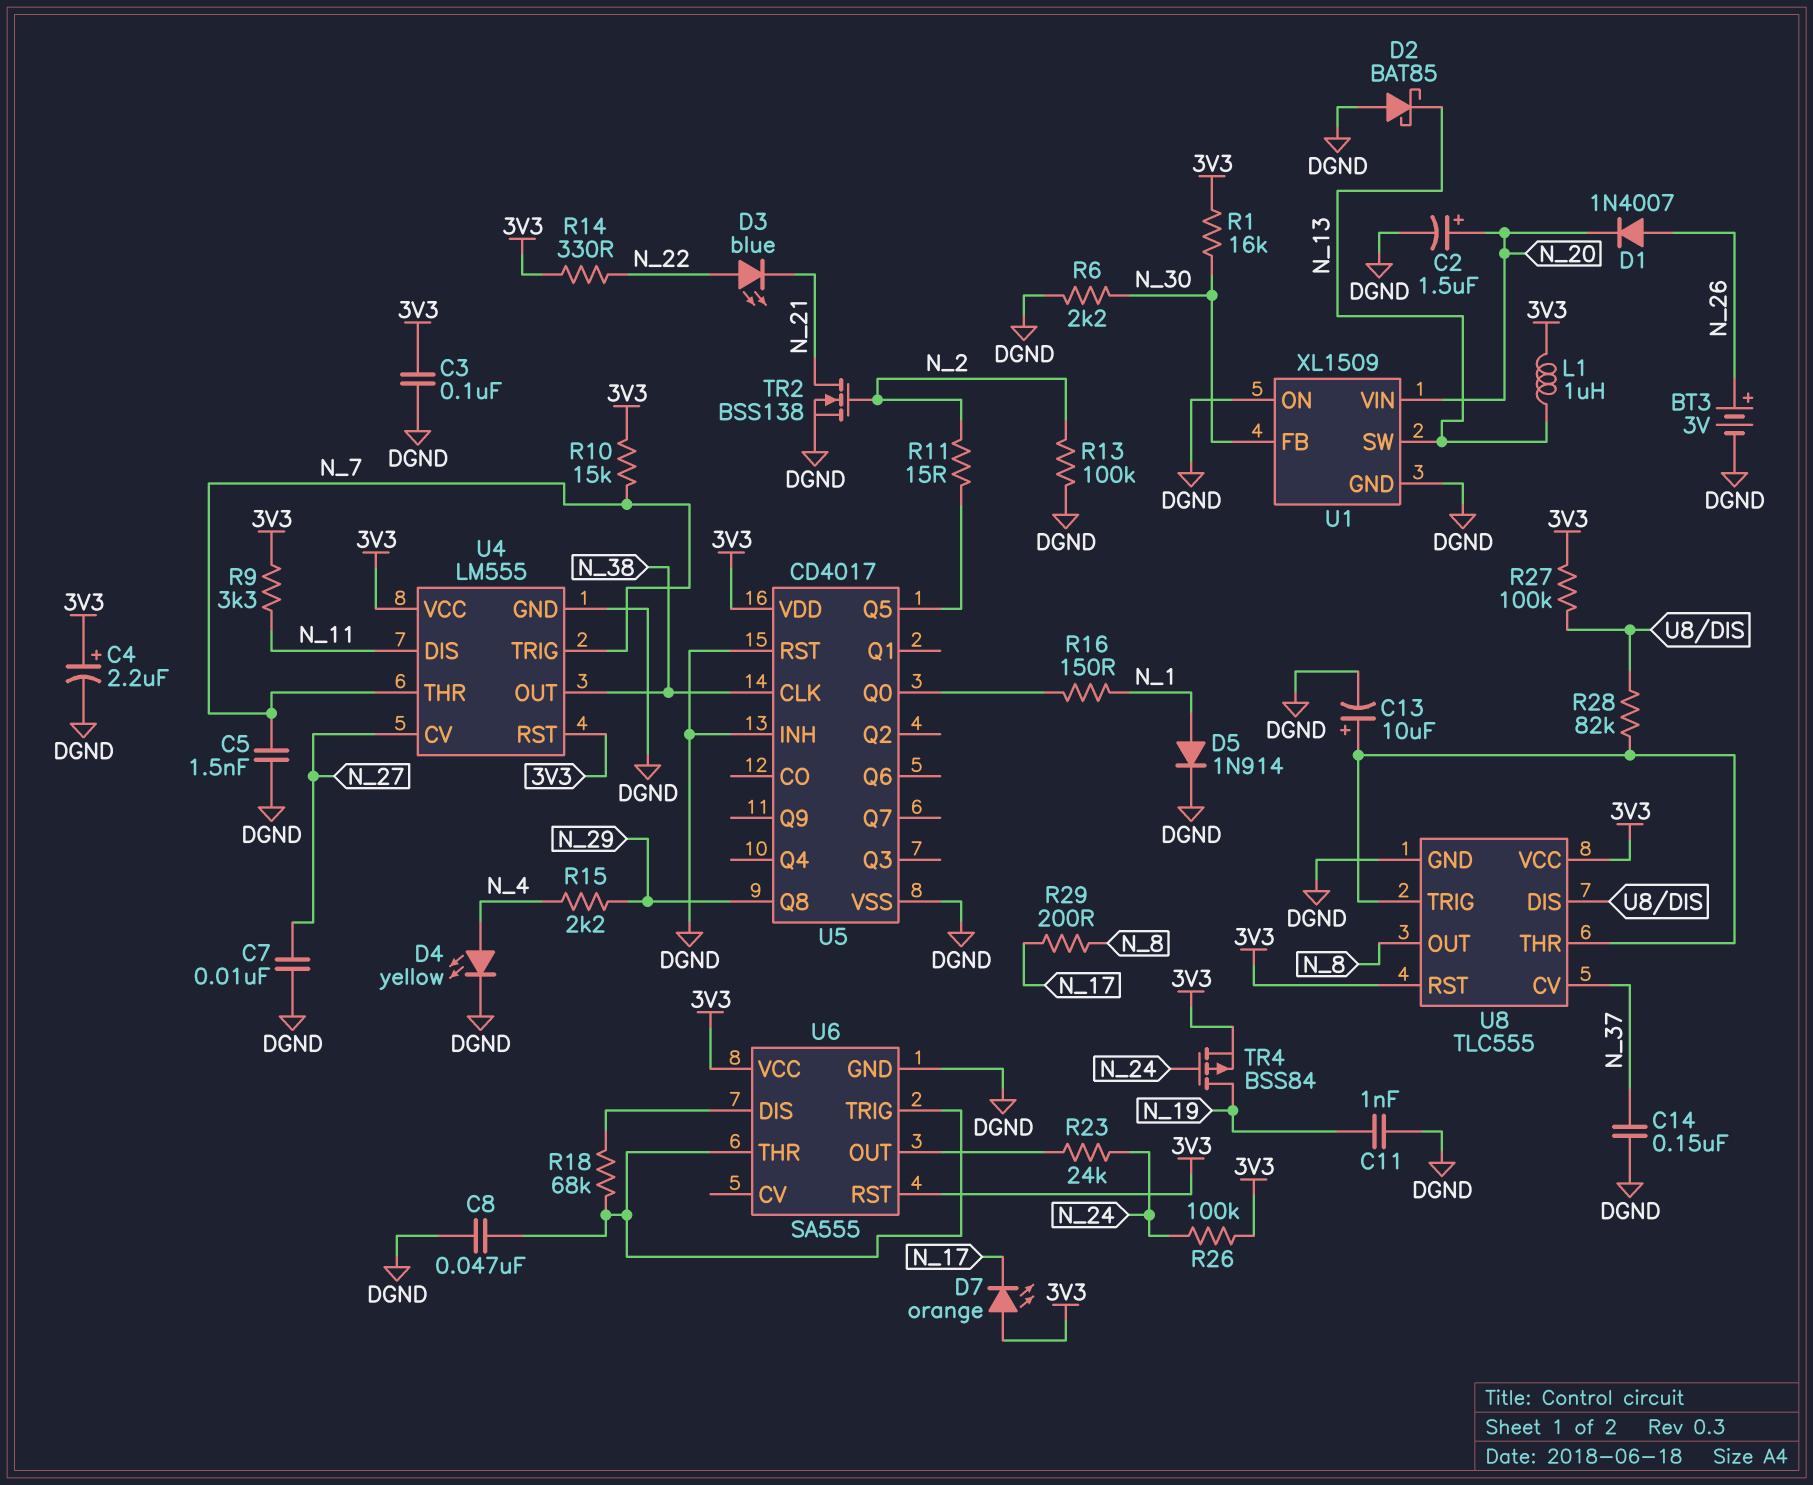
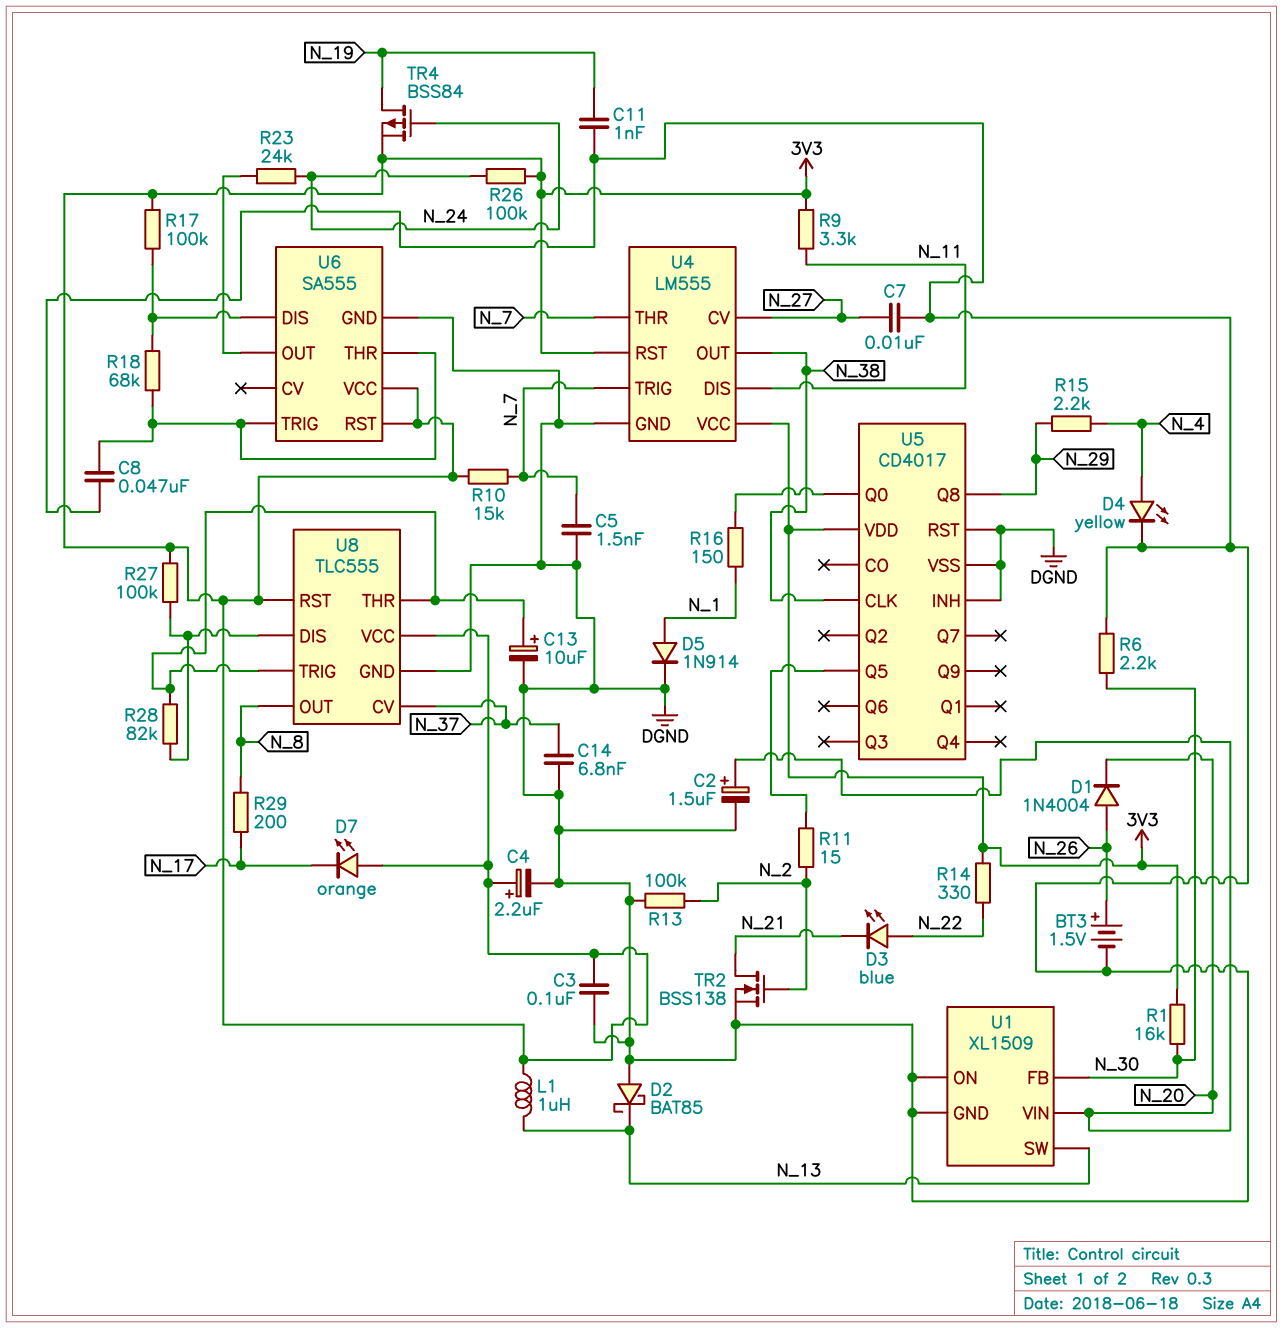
BT3: 3V (plus N_26, minus DGND) -> 1.5V (plus N_26, minus DGND)
C14: 150nF (DGND, N_37) -> 6.8nF (DGND, N_37)
D1: diode 1N4007 (A N_26, K N_20) -> diode 1N4004 (A N_26, K N_20)
R17: none -> 100k (3V3, U6/DIS)

